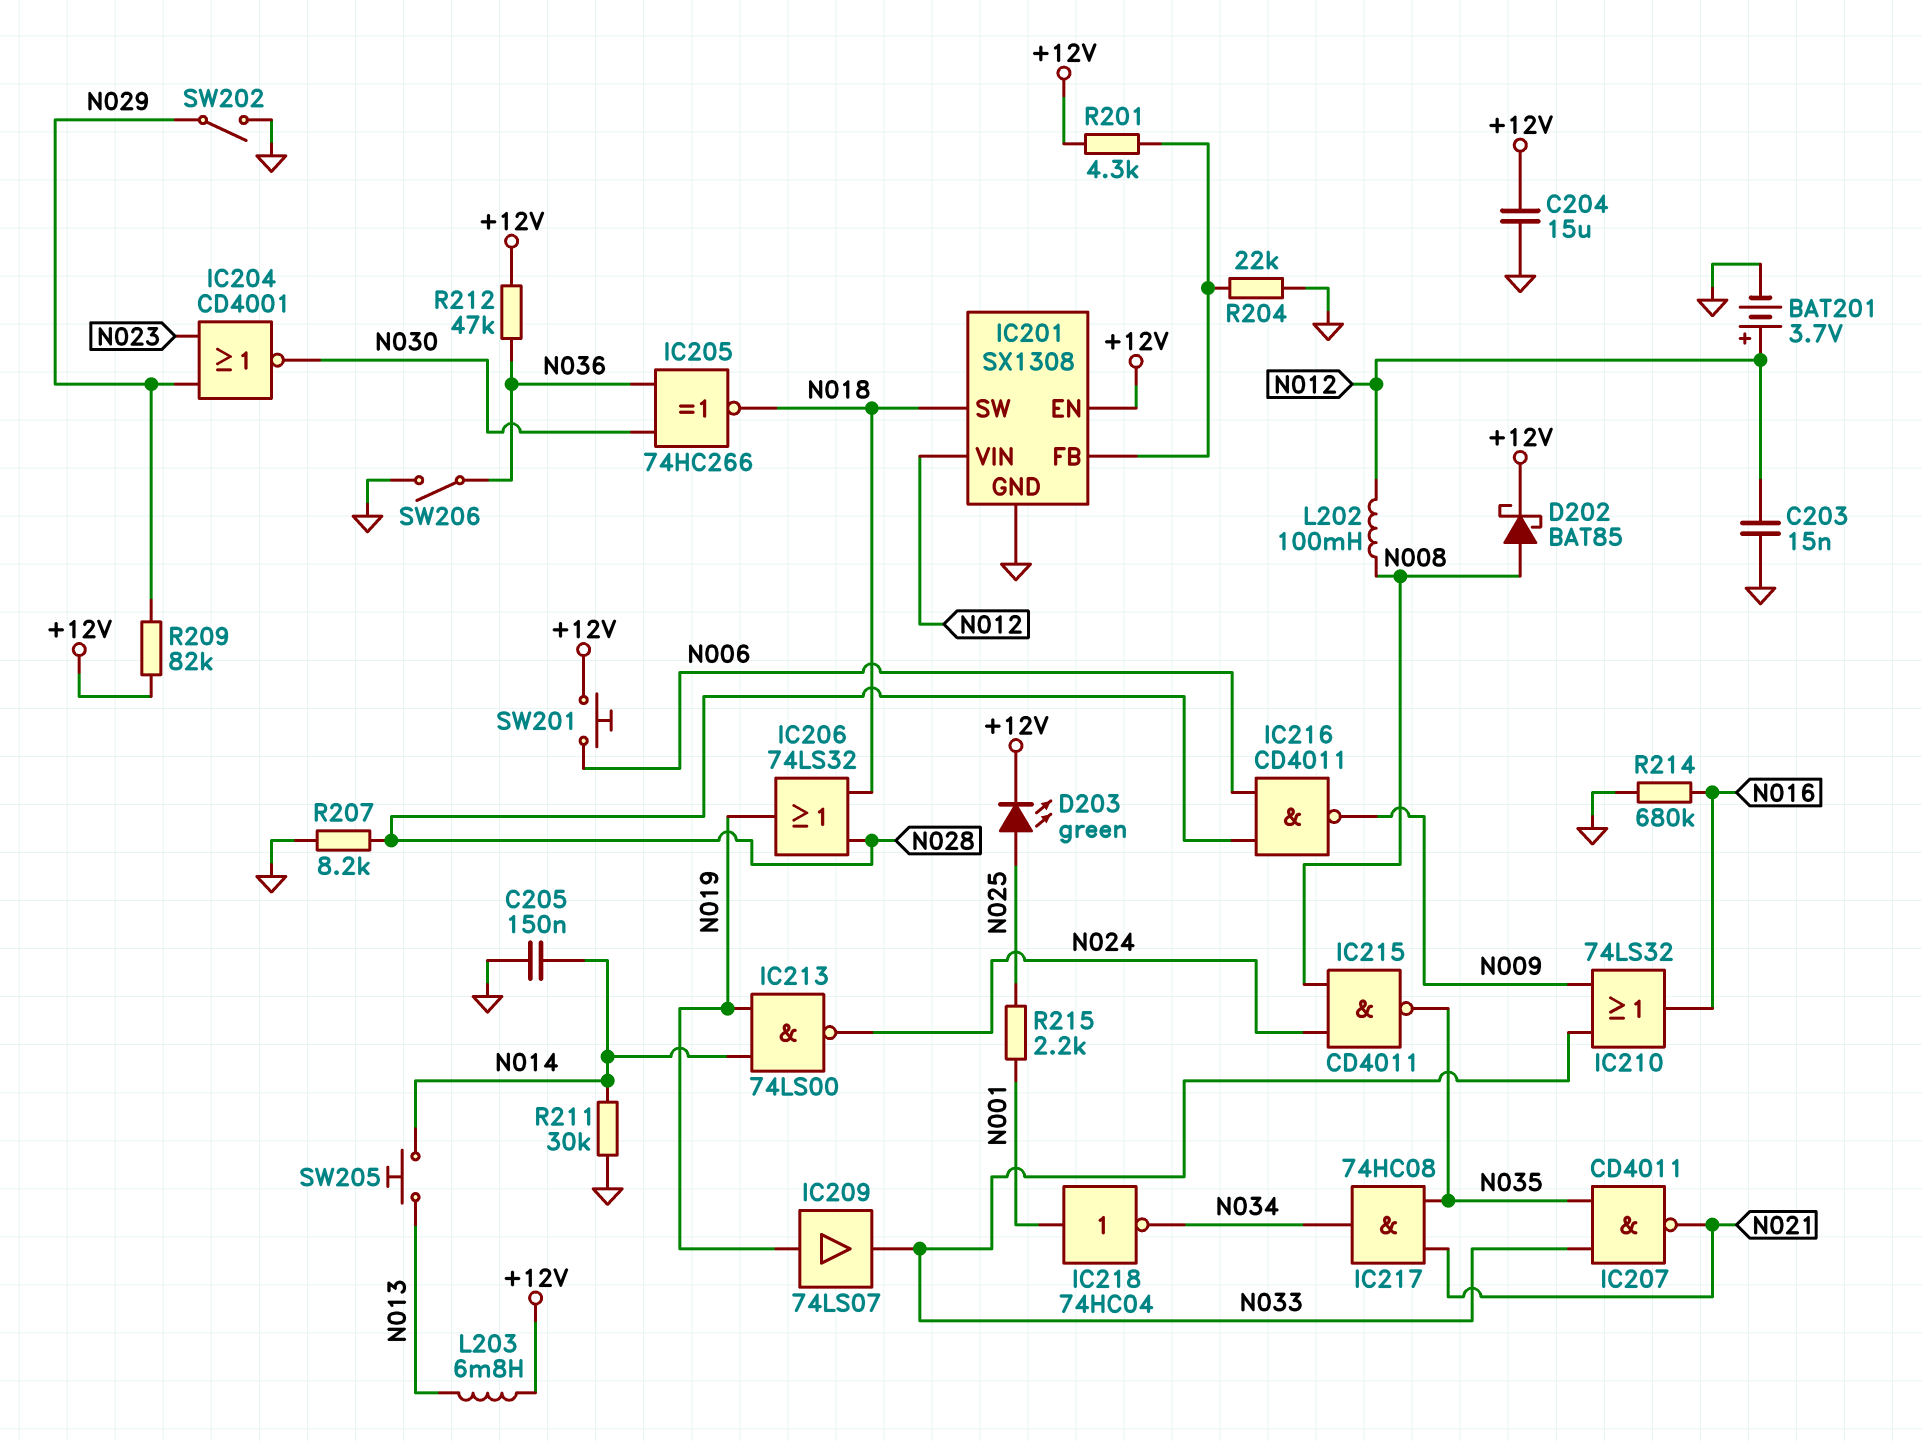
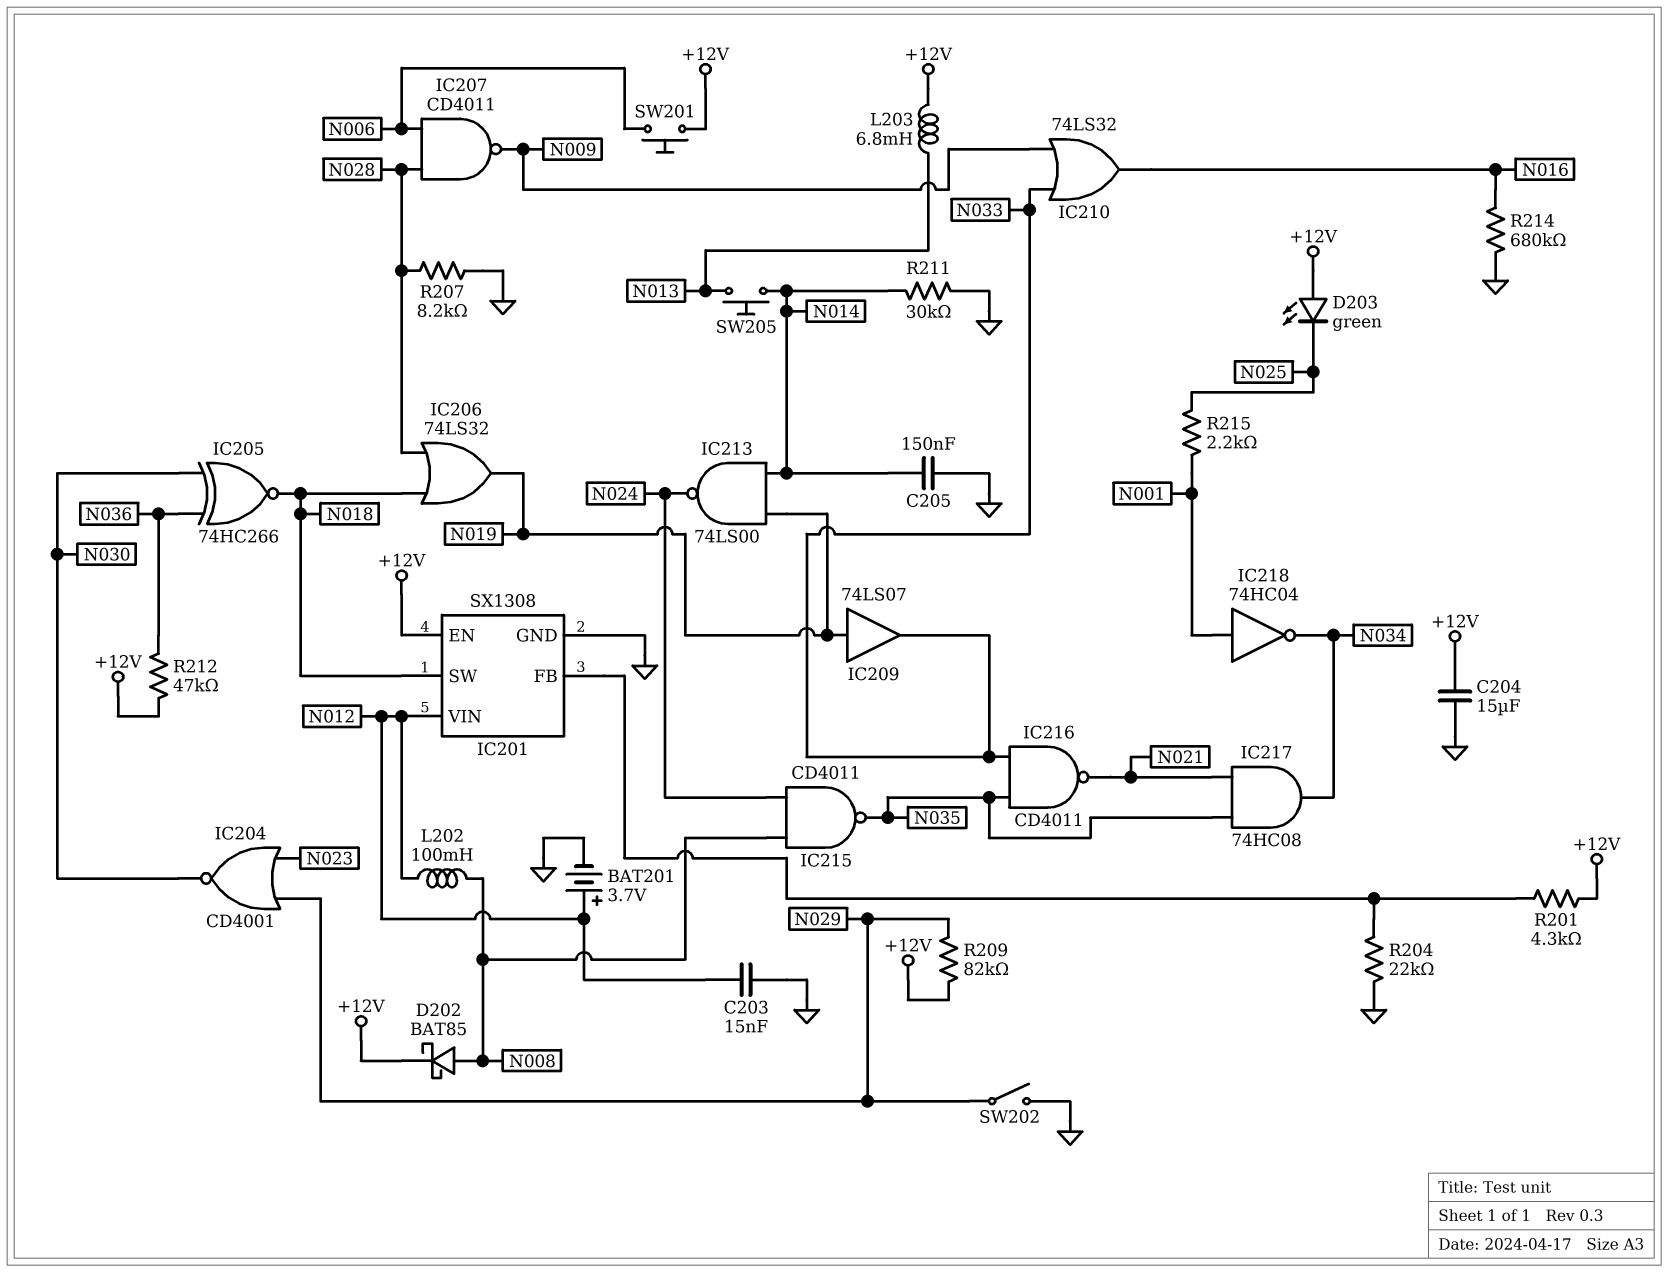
D203: LED green (A N025, K +12V) -> LED green (A +12V, K N025)
IC207: NAND CD4011 (in N033, in N035, out N021) -> NAND CD4011 (in N006, in N028, out N009)
IC216: NAND CD4011 (in N006, in N028, out N009) -> NAND CD4011 (in N033, in N035, out N021)
SW206: switch (GND, N036) -> none

